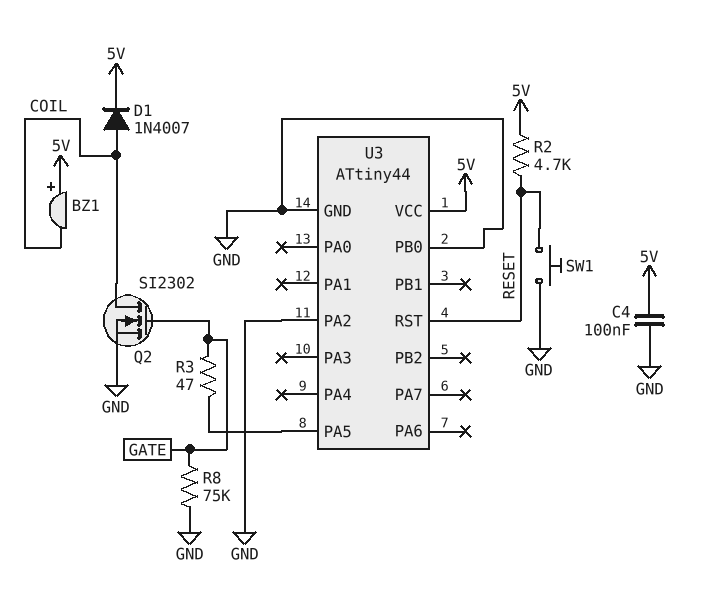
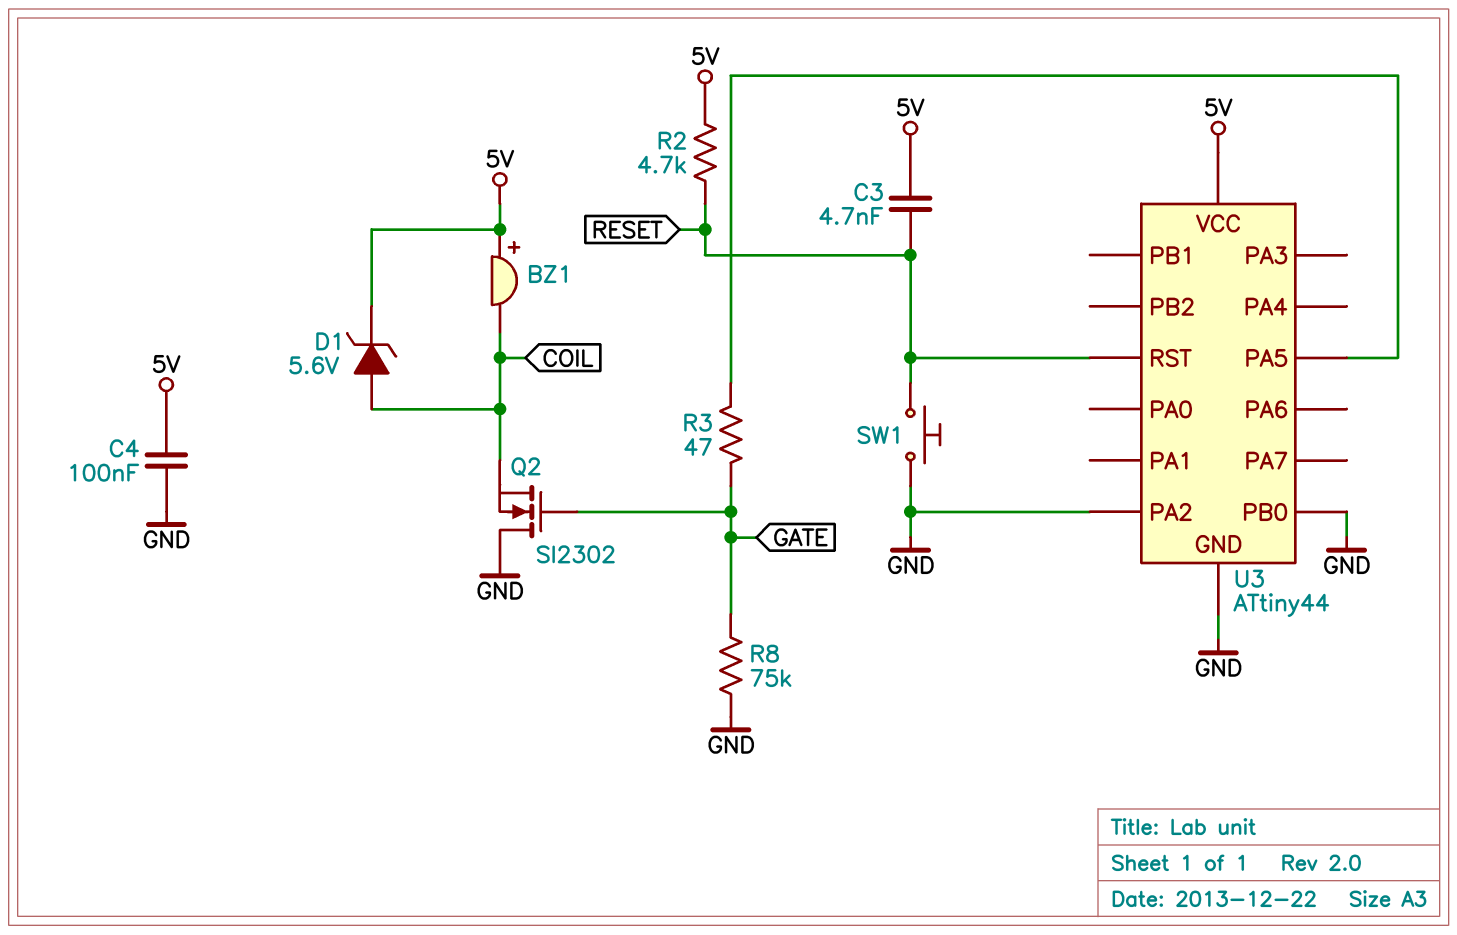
C3: none -> 4.7nF (5V, RESET)
D1: diode 1N4007 (A COIL, K 5V) -> zener 5.6V (A COIL, K 5V)
Q2: NMOS SI2302 (G GATE, D COIL, S GND) -> NMOS SI2302 (G GATE, D GND, S COIL)

